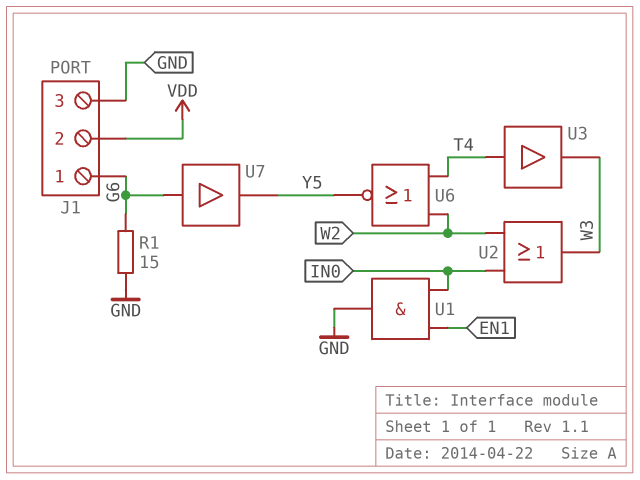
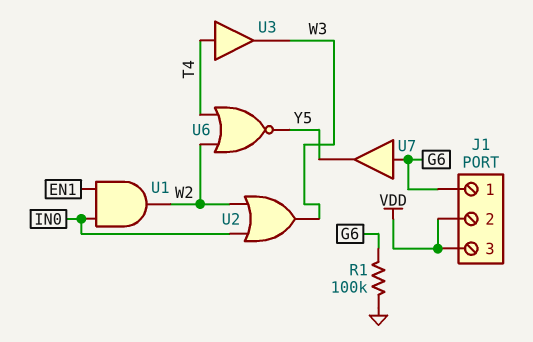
J1 pin 3: GND -> VDD
R1: 15 (G6, GND) -> 100k (G6, GND)
U1: AND (in EN1, in IN0, out GND) -> AND (in EN1, in IN0, out W2)

